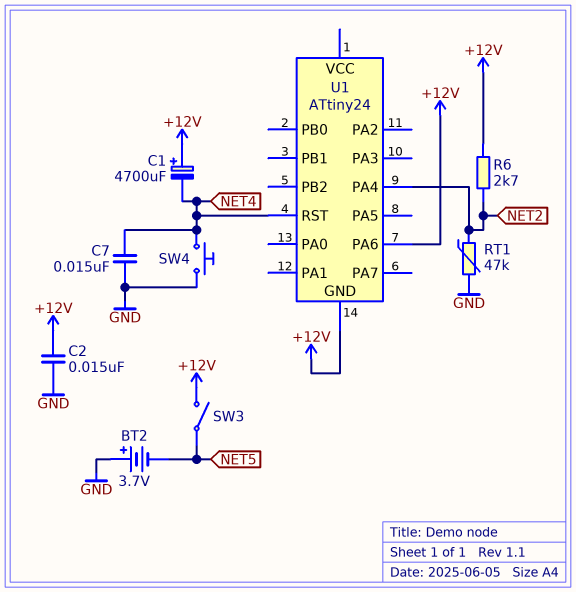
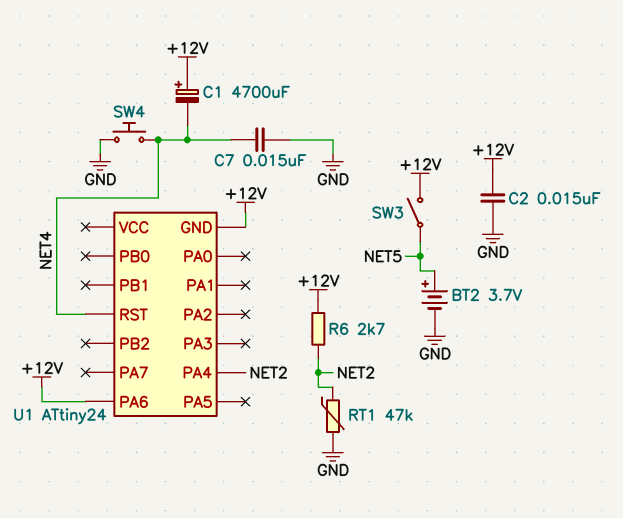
BT2: 3.7V (plus GND, minus NET5) -> 3.7V (plus NET5, minus GND)

